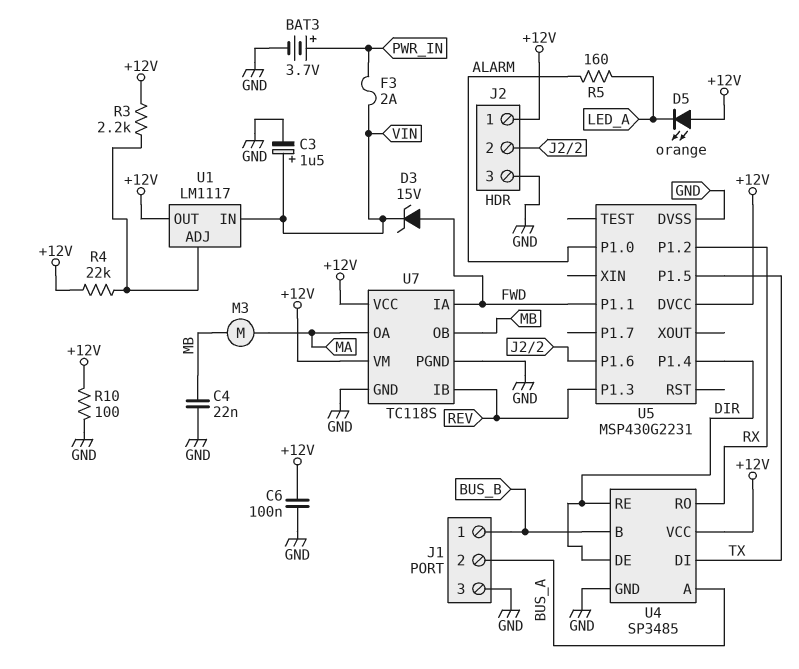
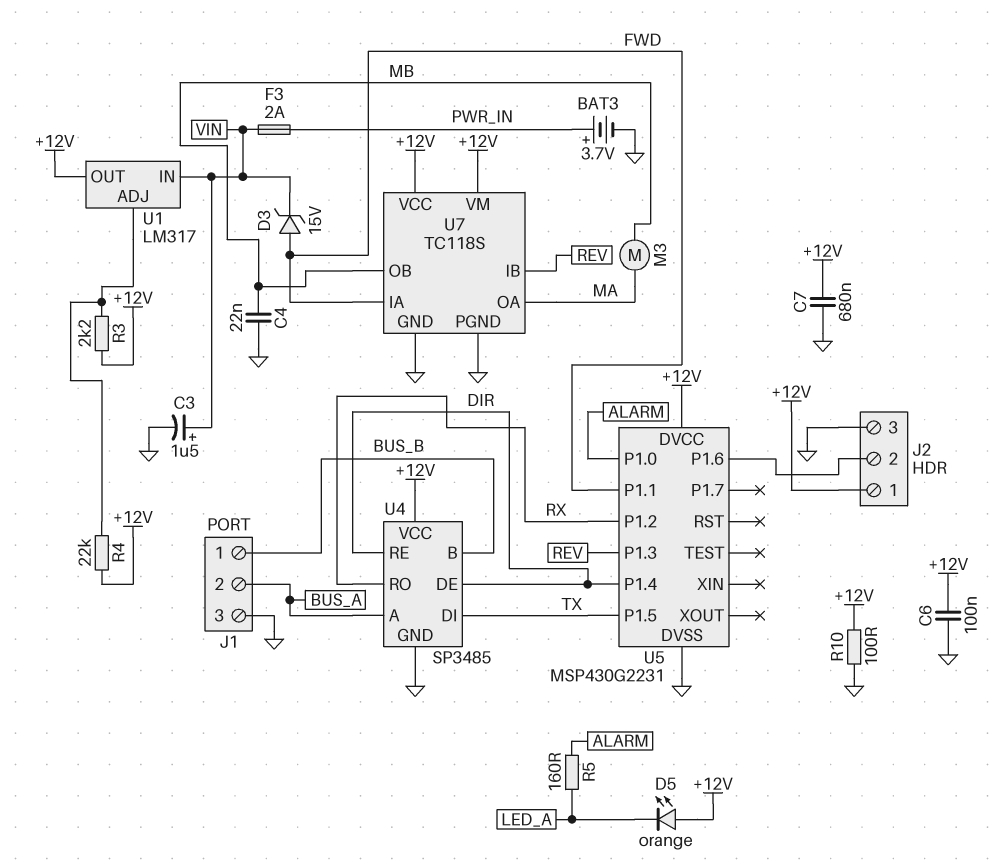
C7: none -> 680nF (+12V, GND)
U1: LM1117 -> LM317

